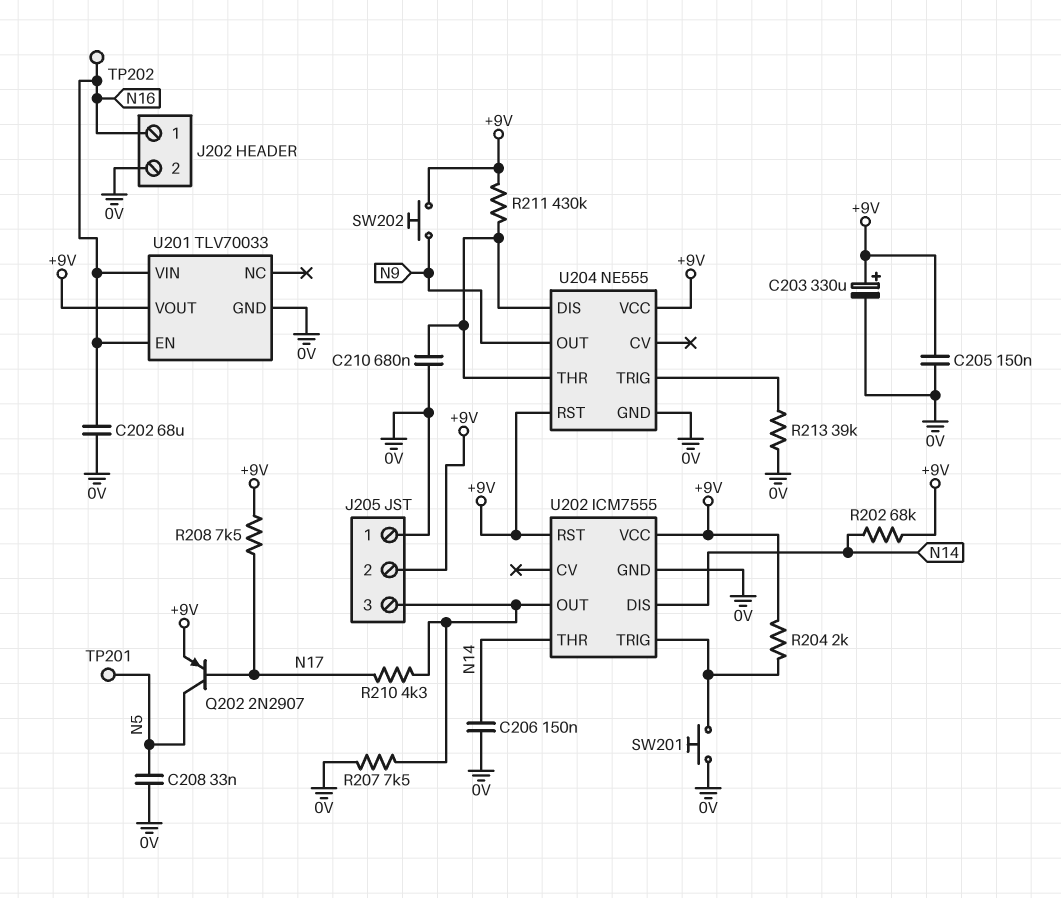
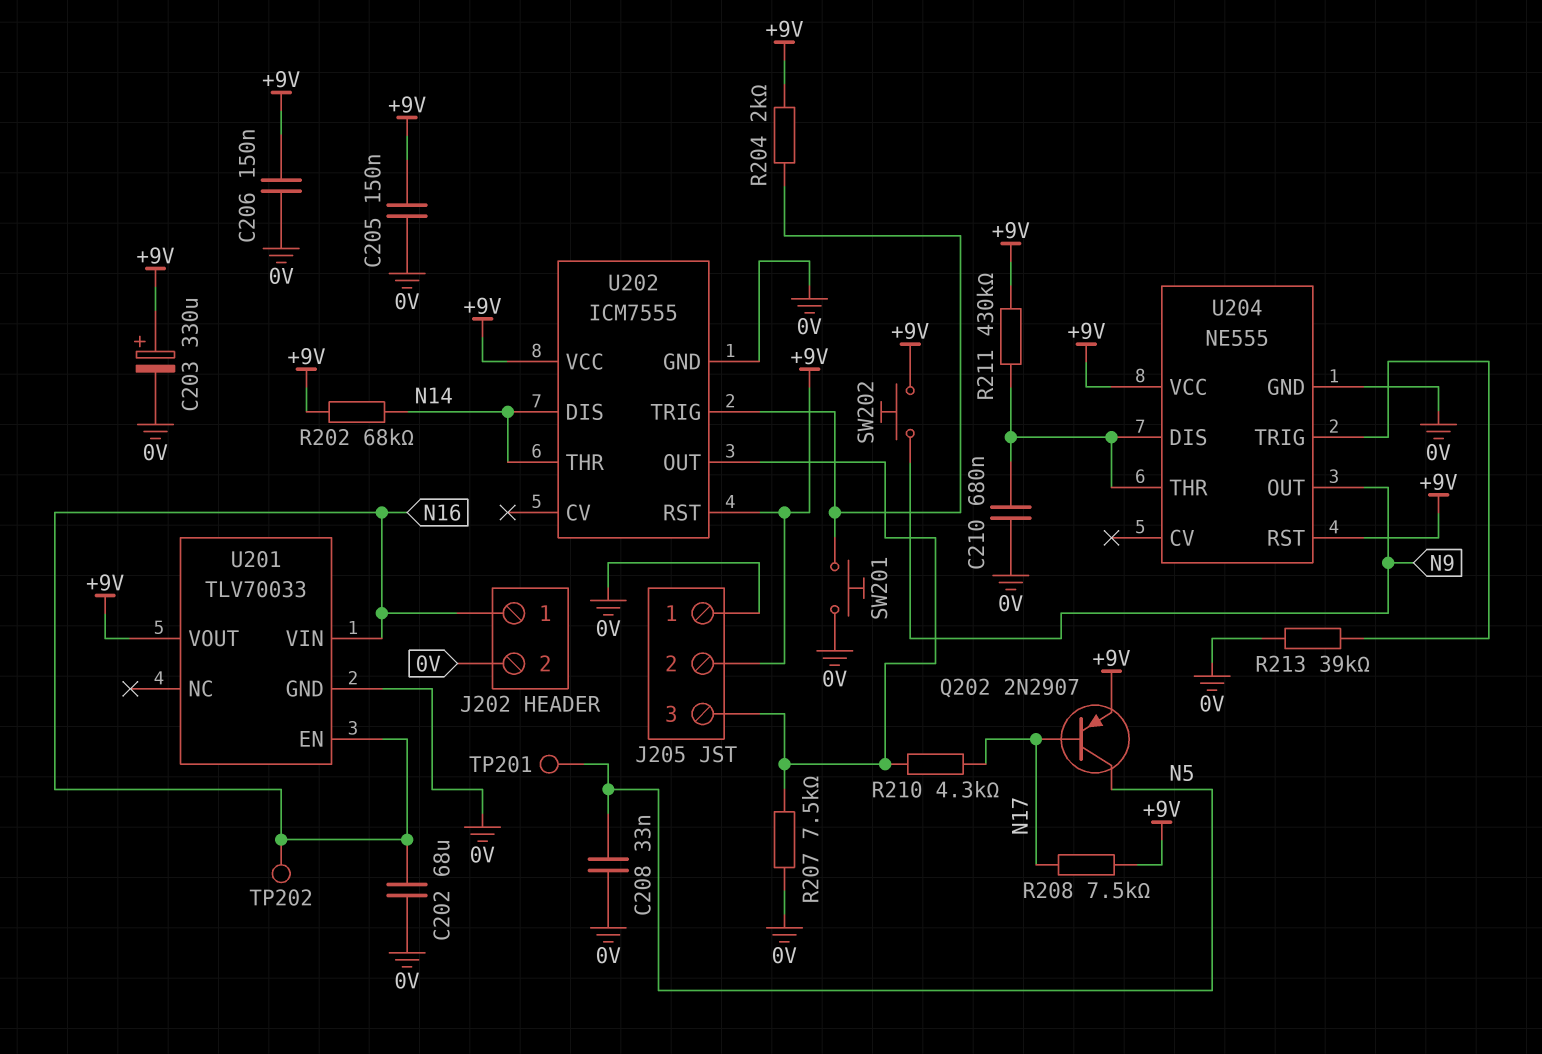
C206: 150nF (0V, N14) -> 150nF (+9V, 0V)

